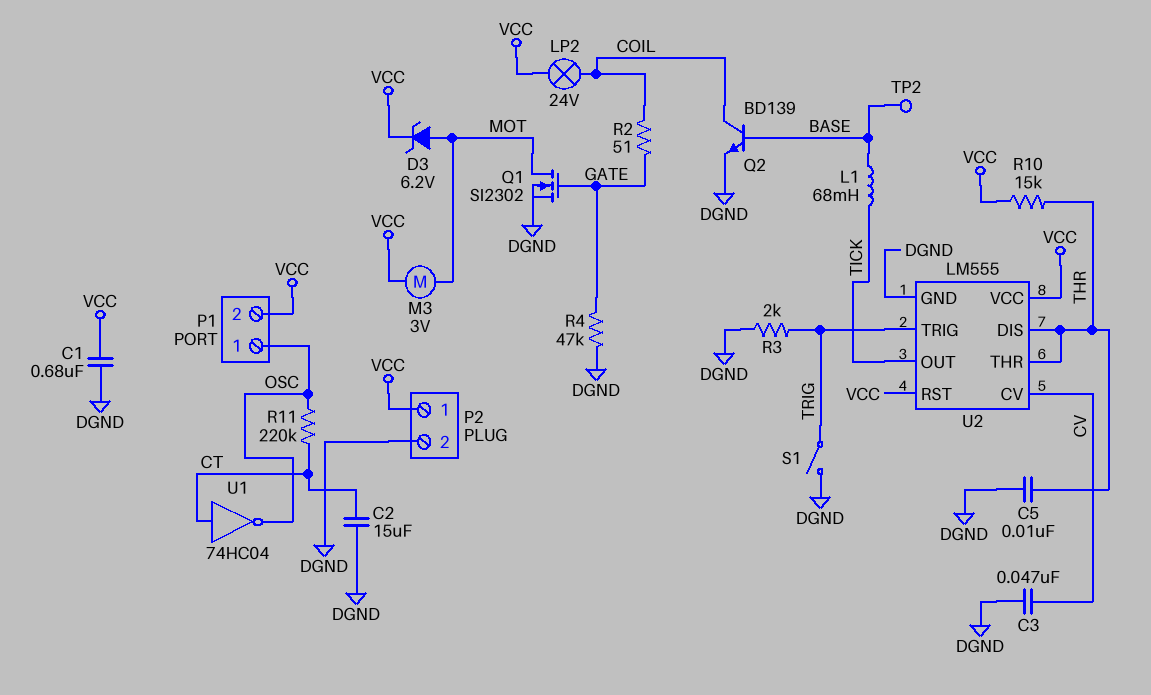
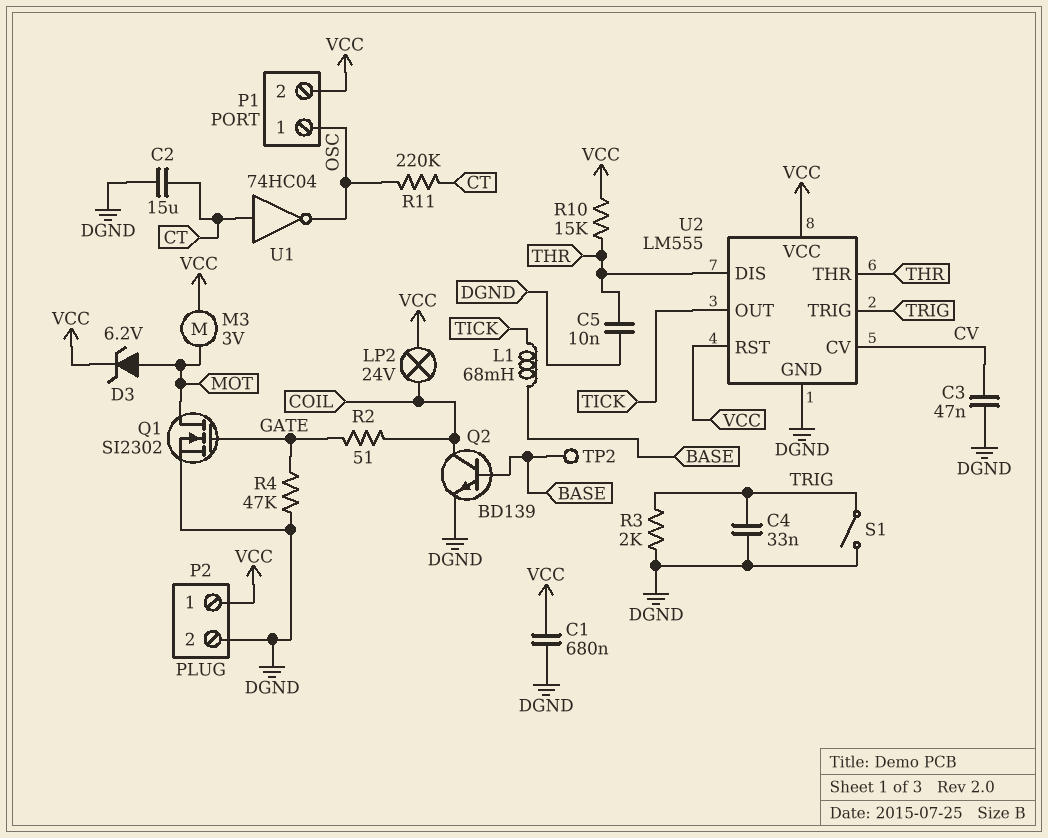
C4: none -> 33nF (DGND, TRIG)

